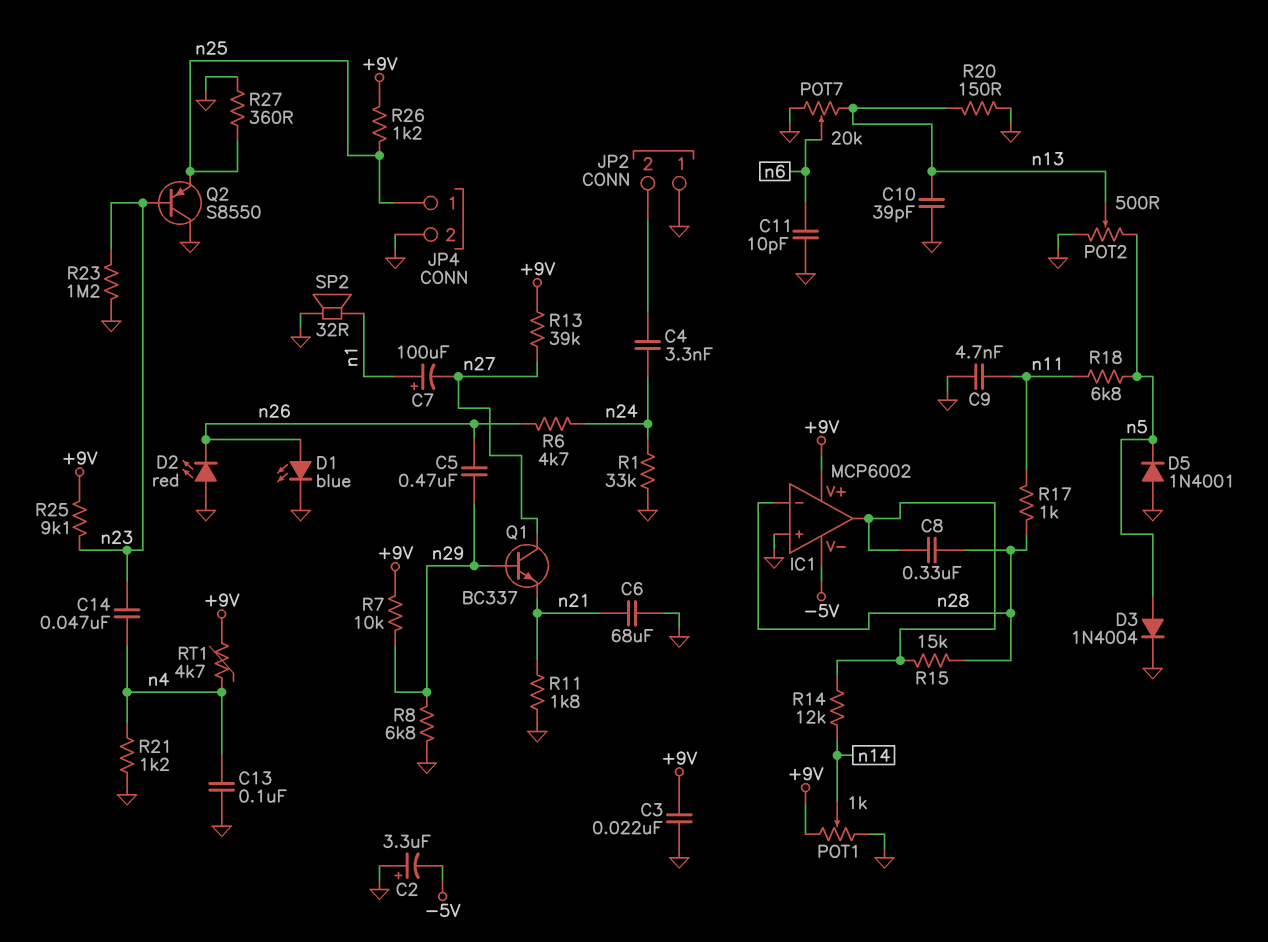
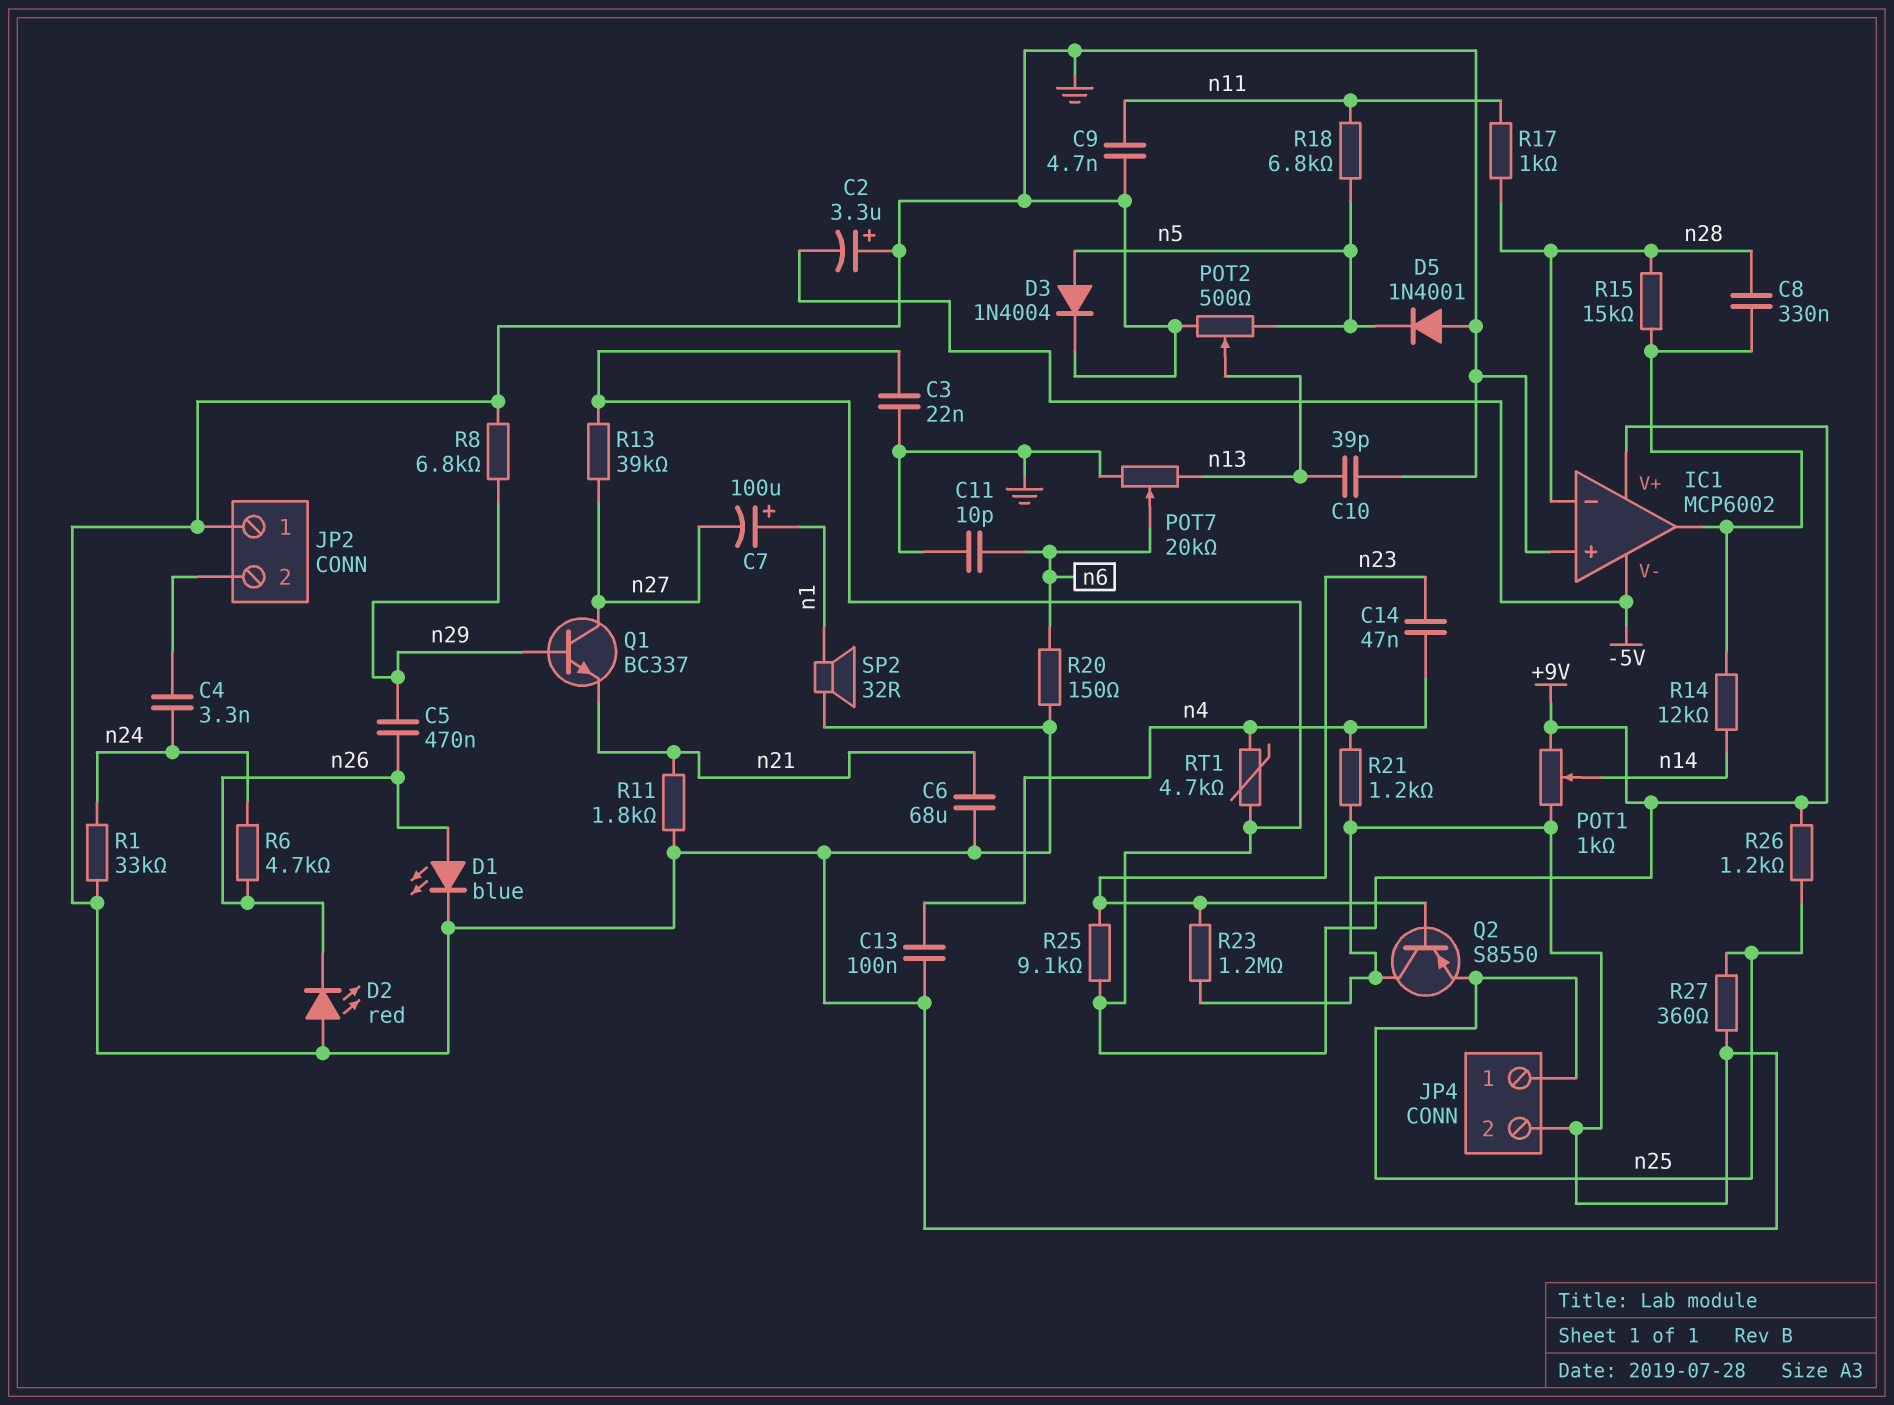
R7: 10k (+9V, n29) -> none
R20: 150 (GND, n13) -> 150 (GND, n6)

